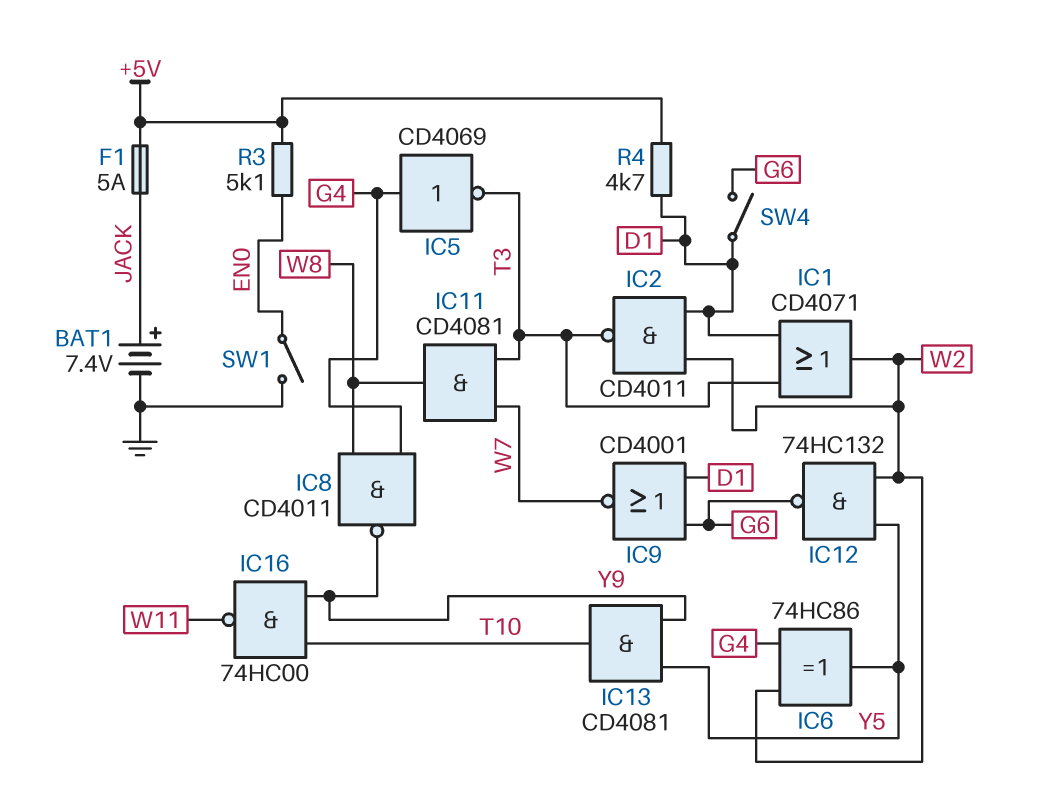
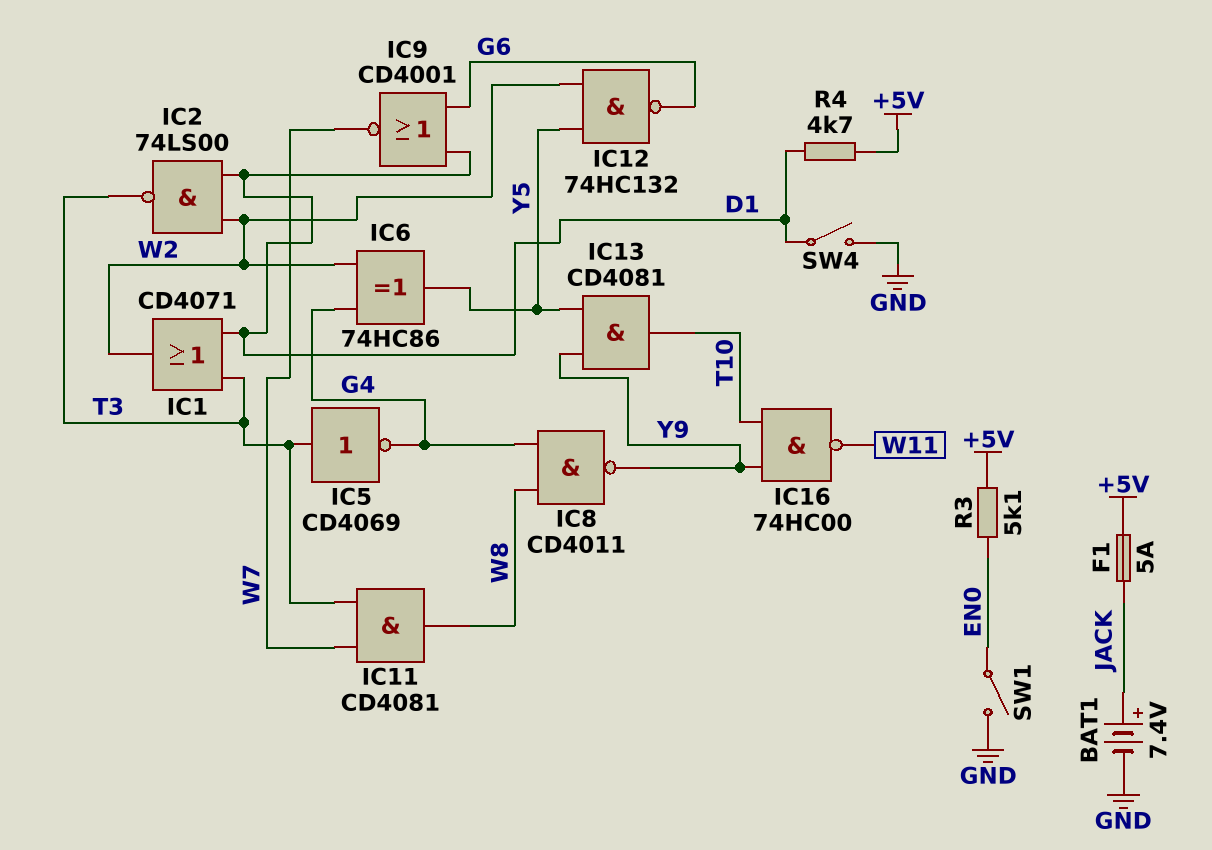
IC2: NAND CD4011 (in D1, in W2, out T3) -> NAND 74LS00 (in D1, in W2, out T3)
IC5: NOT CD4069 (in G4, out T3) -> NOT CD4069 (in T3, out G4)
SW4: switch (D1, G6) -> switch (D1, GND)

